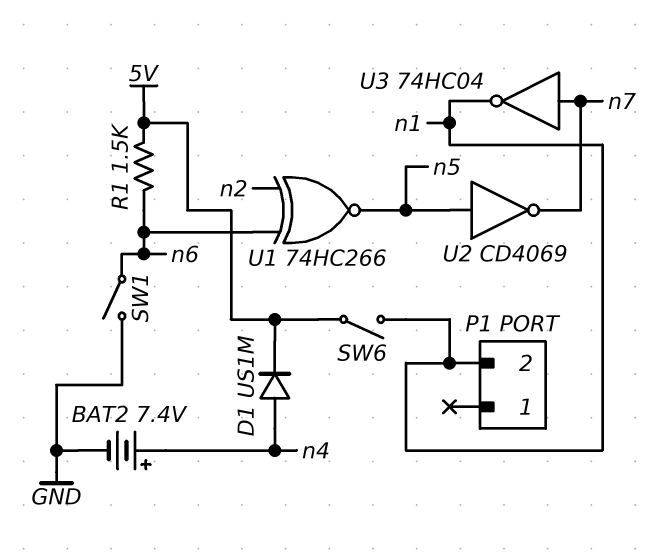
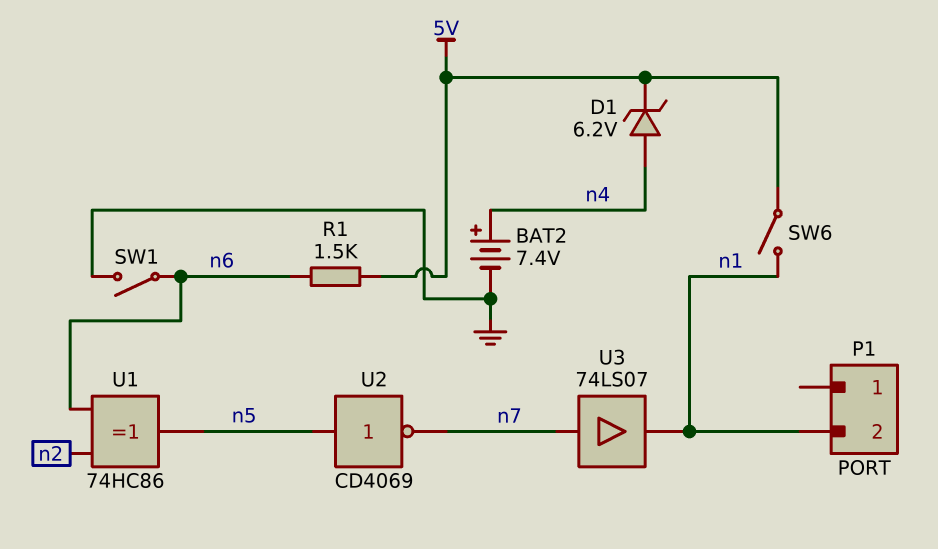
D1: diode US1M (A n4, K 5V) -> zener 6.2V (A n4, K 5V)
U1: XNOR 74HC266 (in n2, in n6, out n5) -> XOR 74HC86 (in n2, in n6, out n5)
U3: NOT 74HC04 (in n7, out n1) -> buffer 74LS07 (in n7, out n1)

